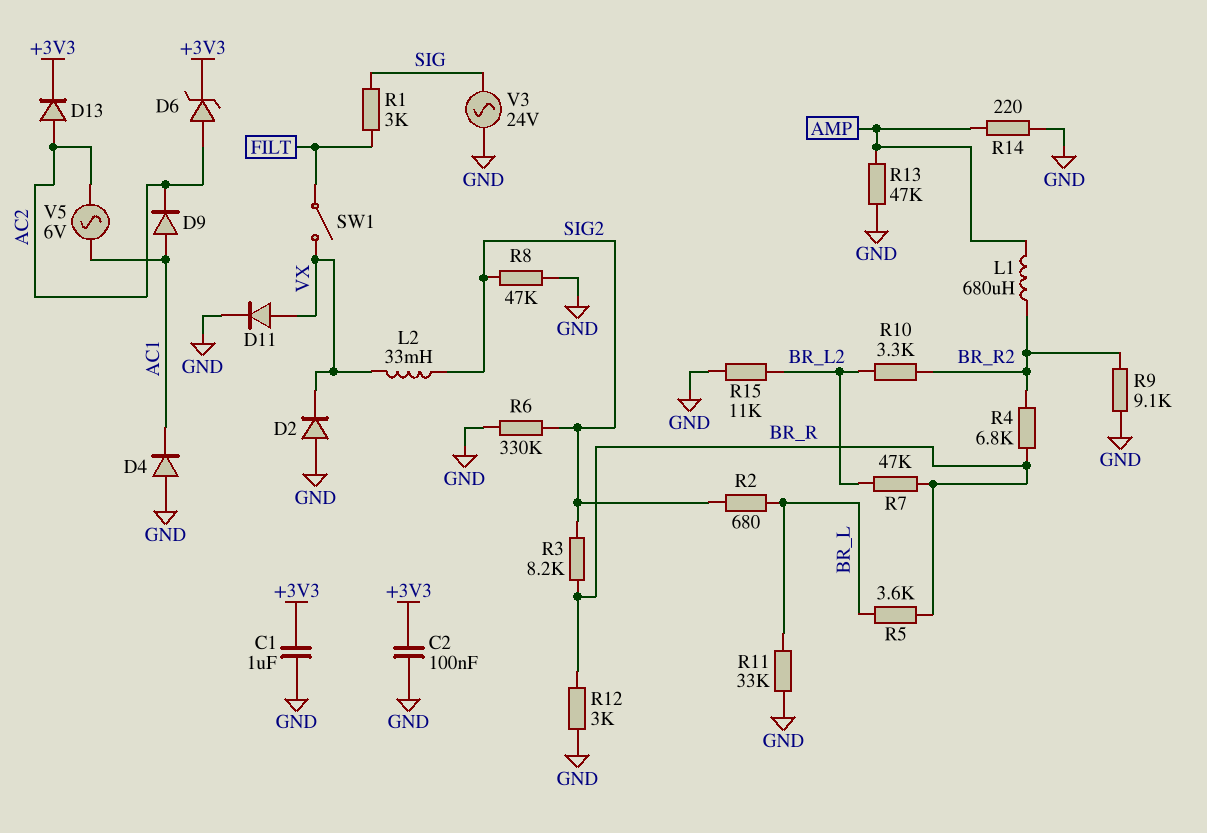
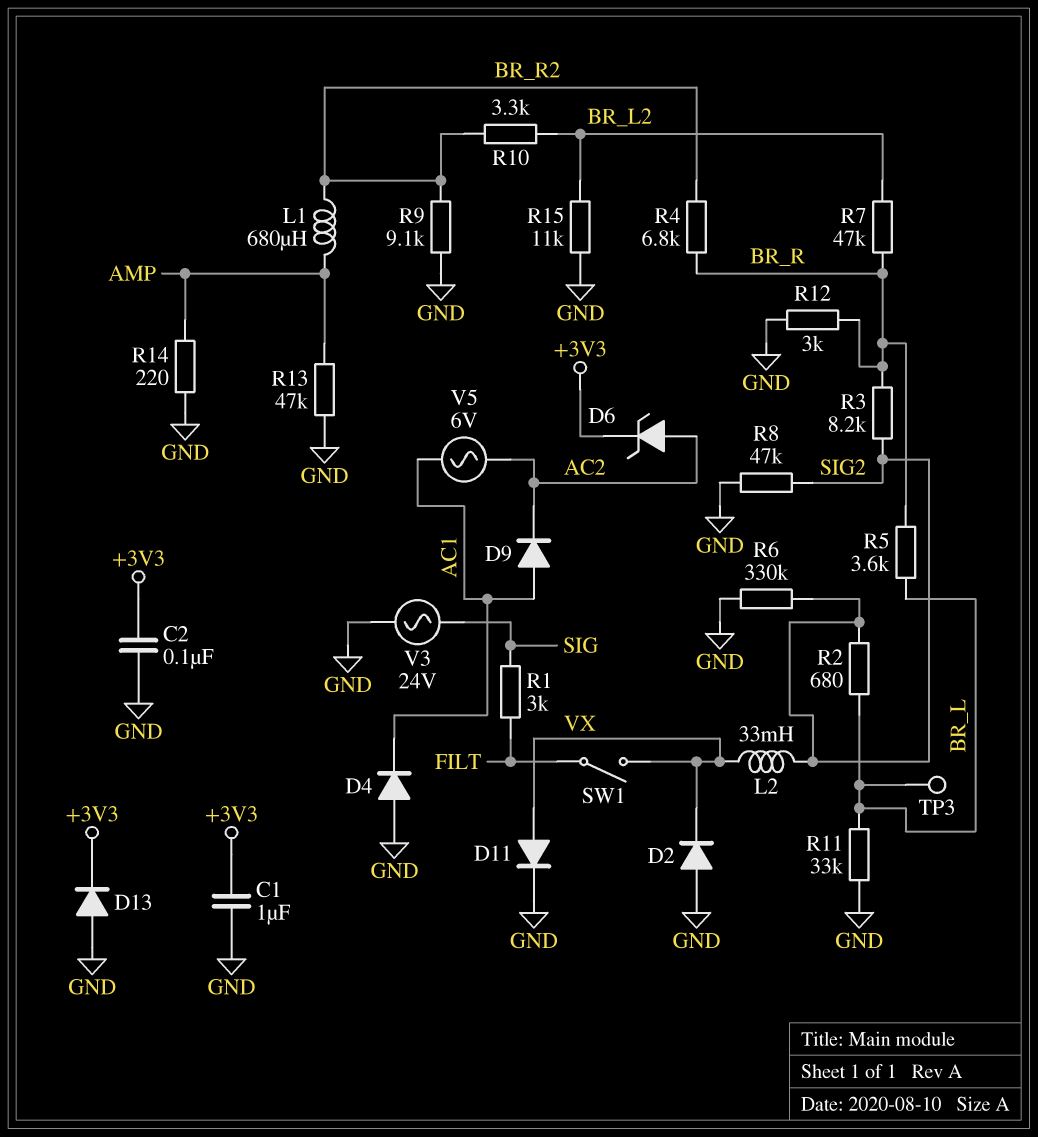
D13: diode (A AC2, K +3V3) -> diode (A GND, K +3V3)
TP3: none -> test point (BR_L)

